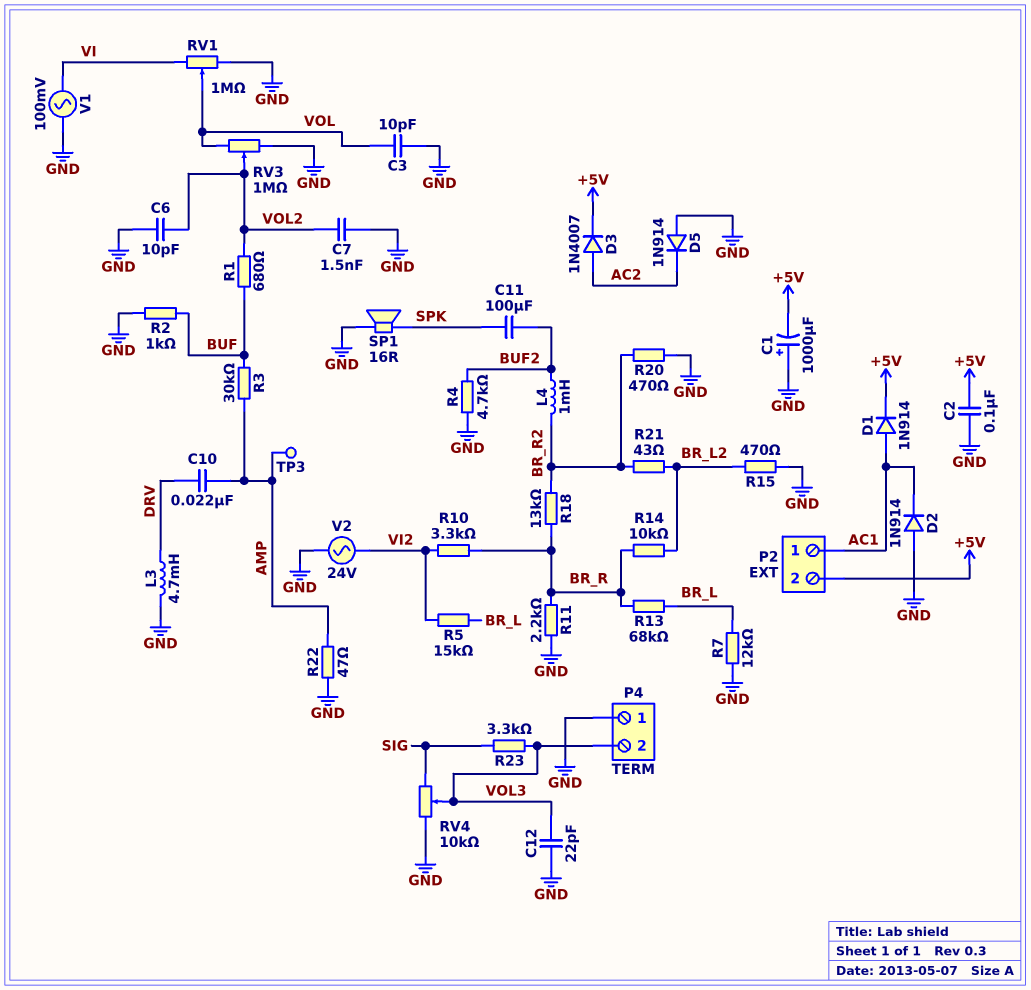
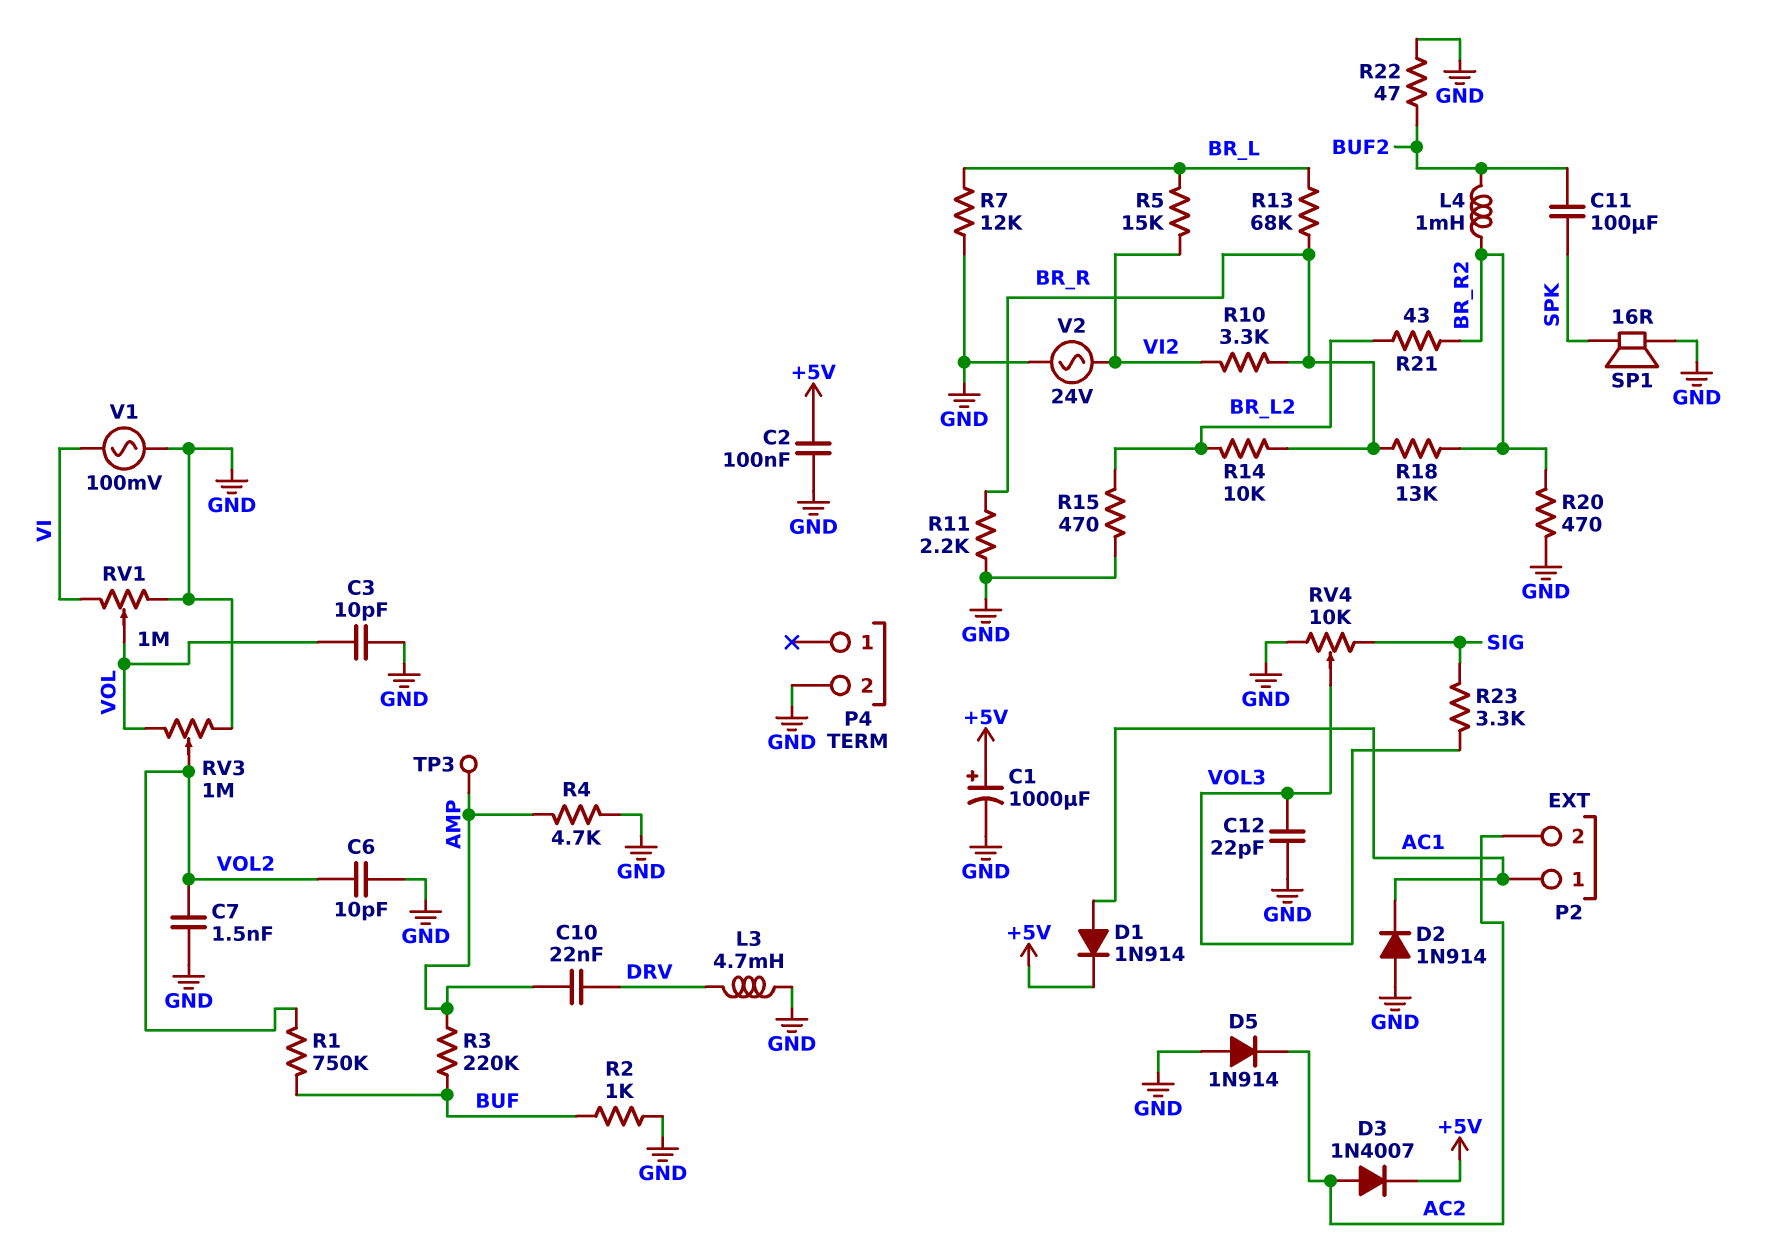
C1: 1000uF (plus GND, minus +5V) -> 1000uF (plus +5V, minus GND)
P2 pin 2: +5V -> AC2
P4 pin 1: GND -> none
P4 pin 2: VOL3 -> GND
R1: 680 (BUF, VOL2) -> 750k (BUF, VOL2)
R3: 30k (AMP, BUF) -> 220k (AMP, BUF)
R4: 4.7k (BUF2, GND) -> 4.7k (AMP, GND)
R22: 47 (AMP, GND) -> 47 (BUF2, GND)

